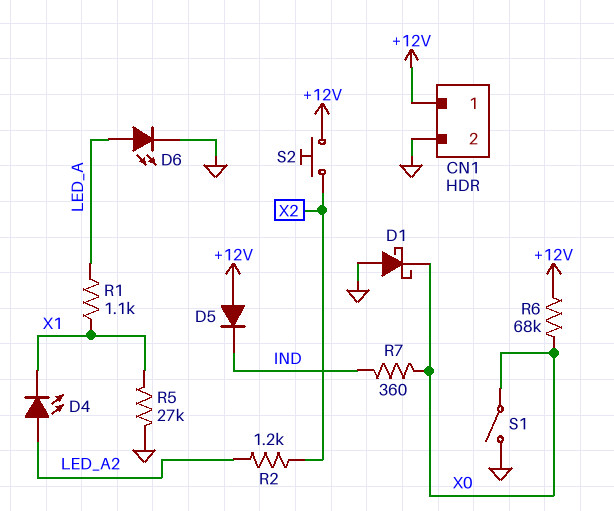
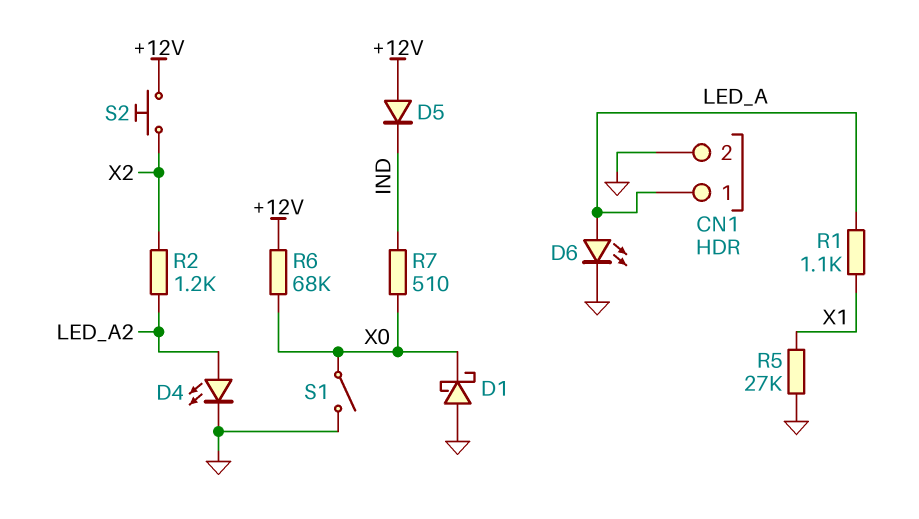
CN1 pin 1: +12V -> LED_A
D4: LED (A LED_A2, K X1) -> LED (A LED_A2, K GND)
R7: 360 (IND, X0) -> 510 (IND, X0)

